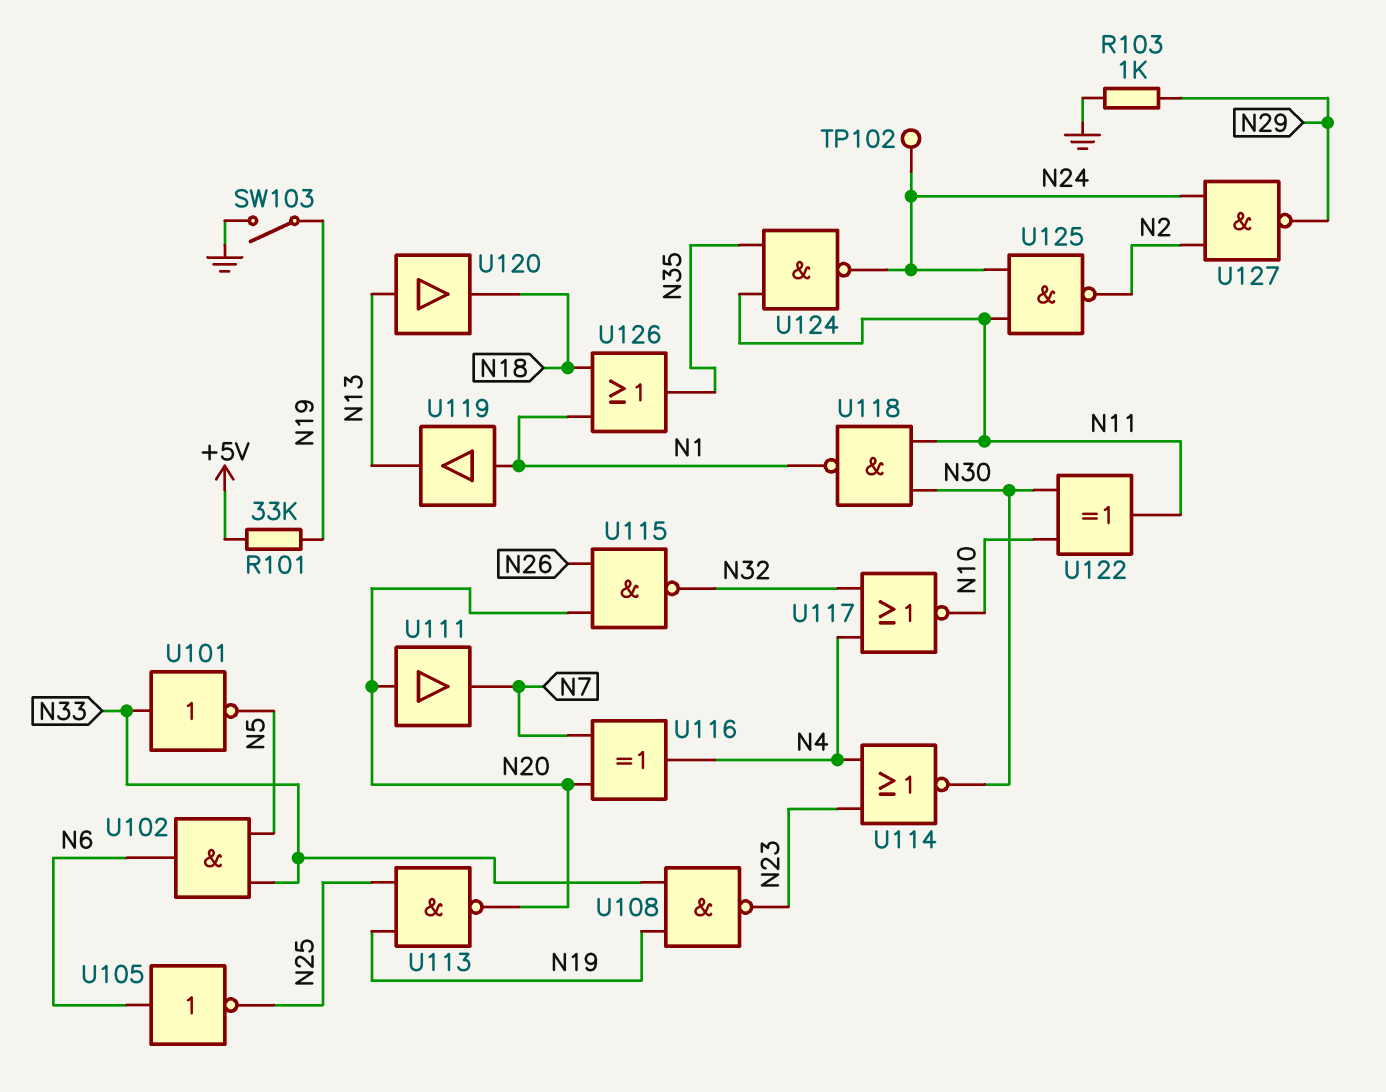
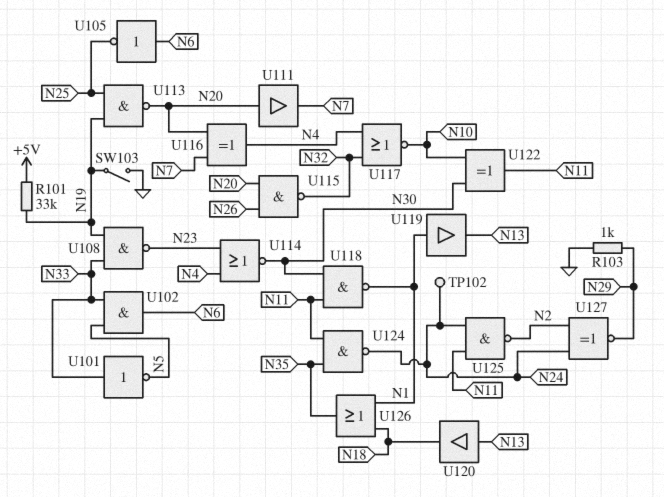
U127: NAND (in N2, in N24, out N29) -> XNOR (in N2, in N24, out N29)

